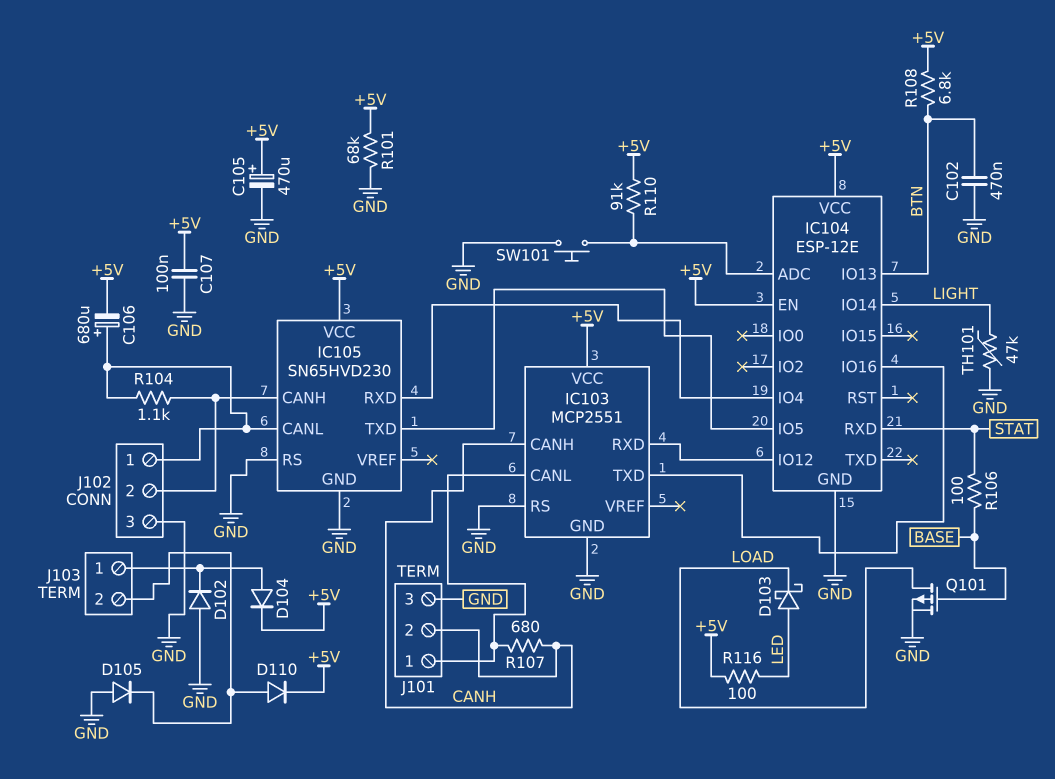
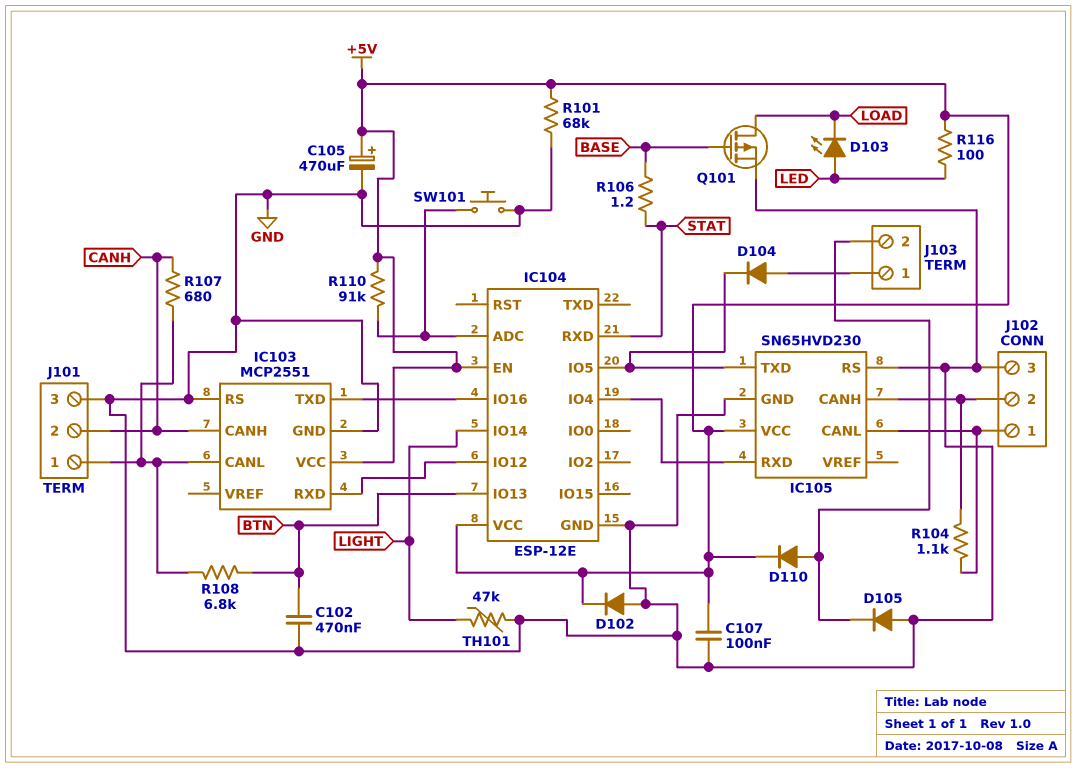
C106: 680uF (plus IC105/CANL, minus +5V) -> none
D102: diode (A GND, K J103/1) -> diode (A GND, K +5V)
D103: schottky (A LED, K LOAD) -> LED (A LED, K LOAD)
D104: diode (A J103/1, K +5V) -> diode (A J103/1, K IC104/IO5)
R106: 100 (BASE, STAT) -> 1.2 (BASE, STAT)
R108: 6.8k (+5V, BTN) -> 6.8k (BTN, IC103/CANL)

